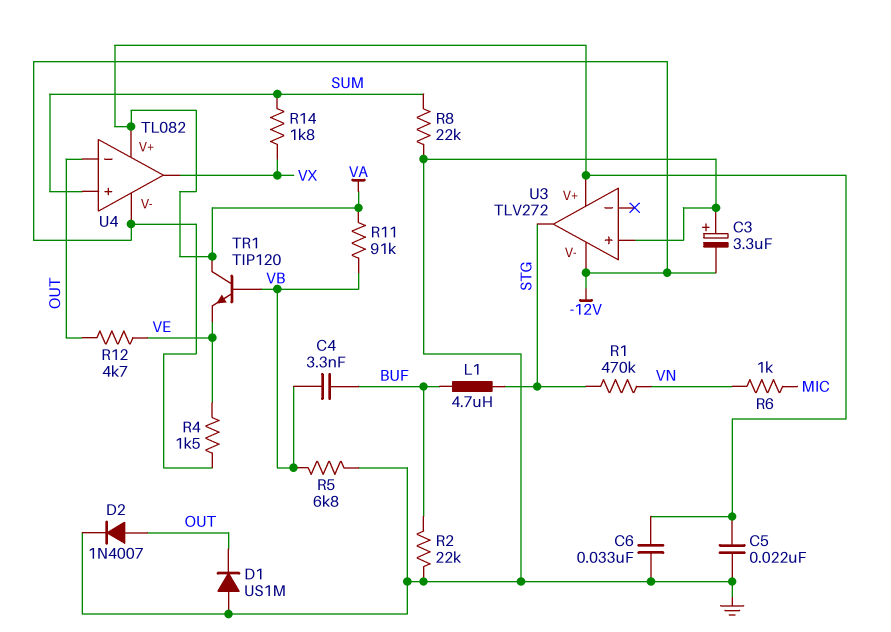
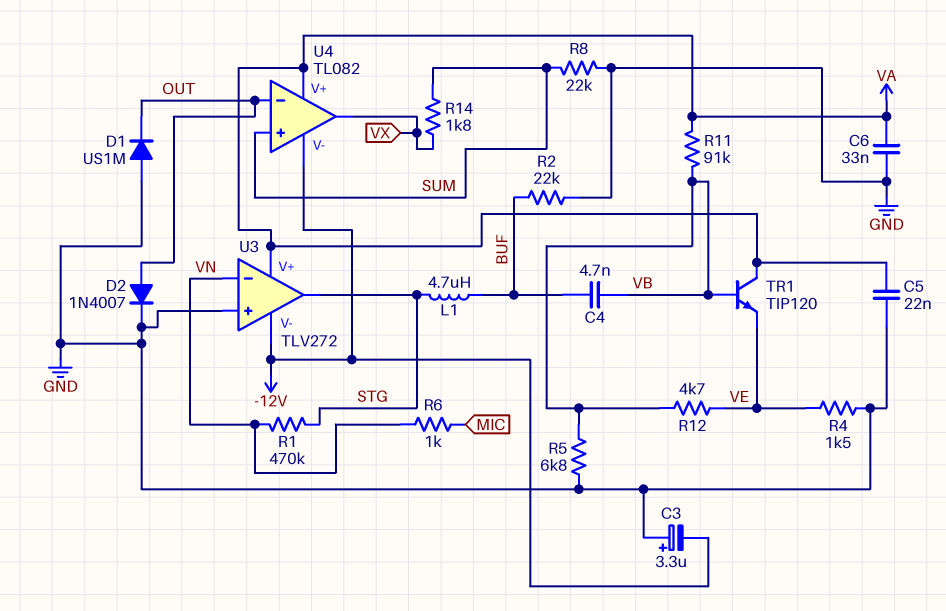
C4: 3.3nF (BUF, VB) -> 4.7nF (BUF, VB)
R4: 1.5k (-12V, VE) -> 1.5k (GND, VE)
R12: 4.7k (OUT, VE) -> 4.7k (VB, VE)
U3 pin in-: none -> VN

